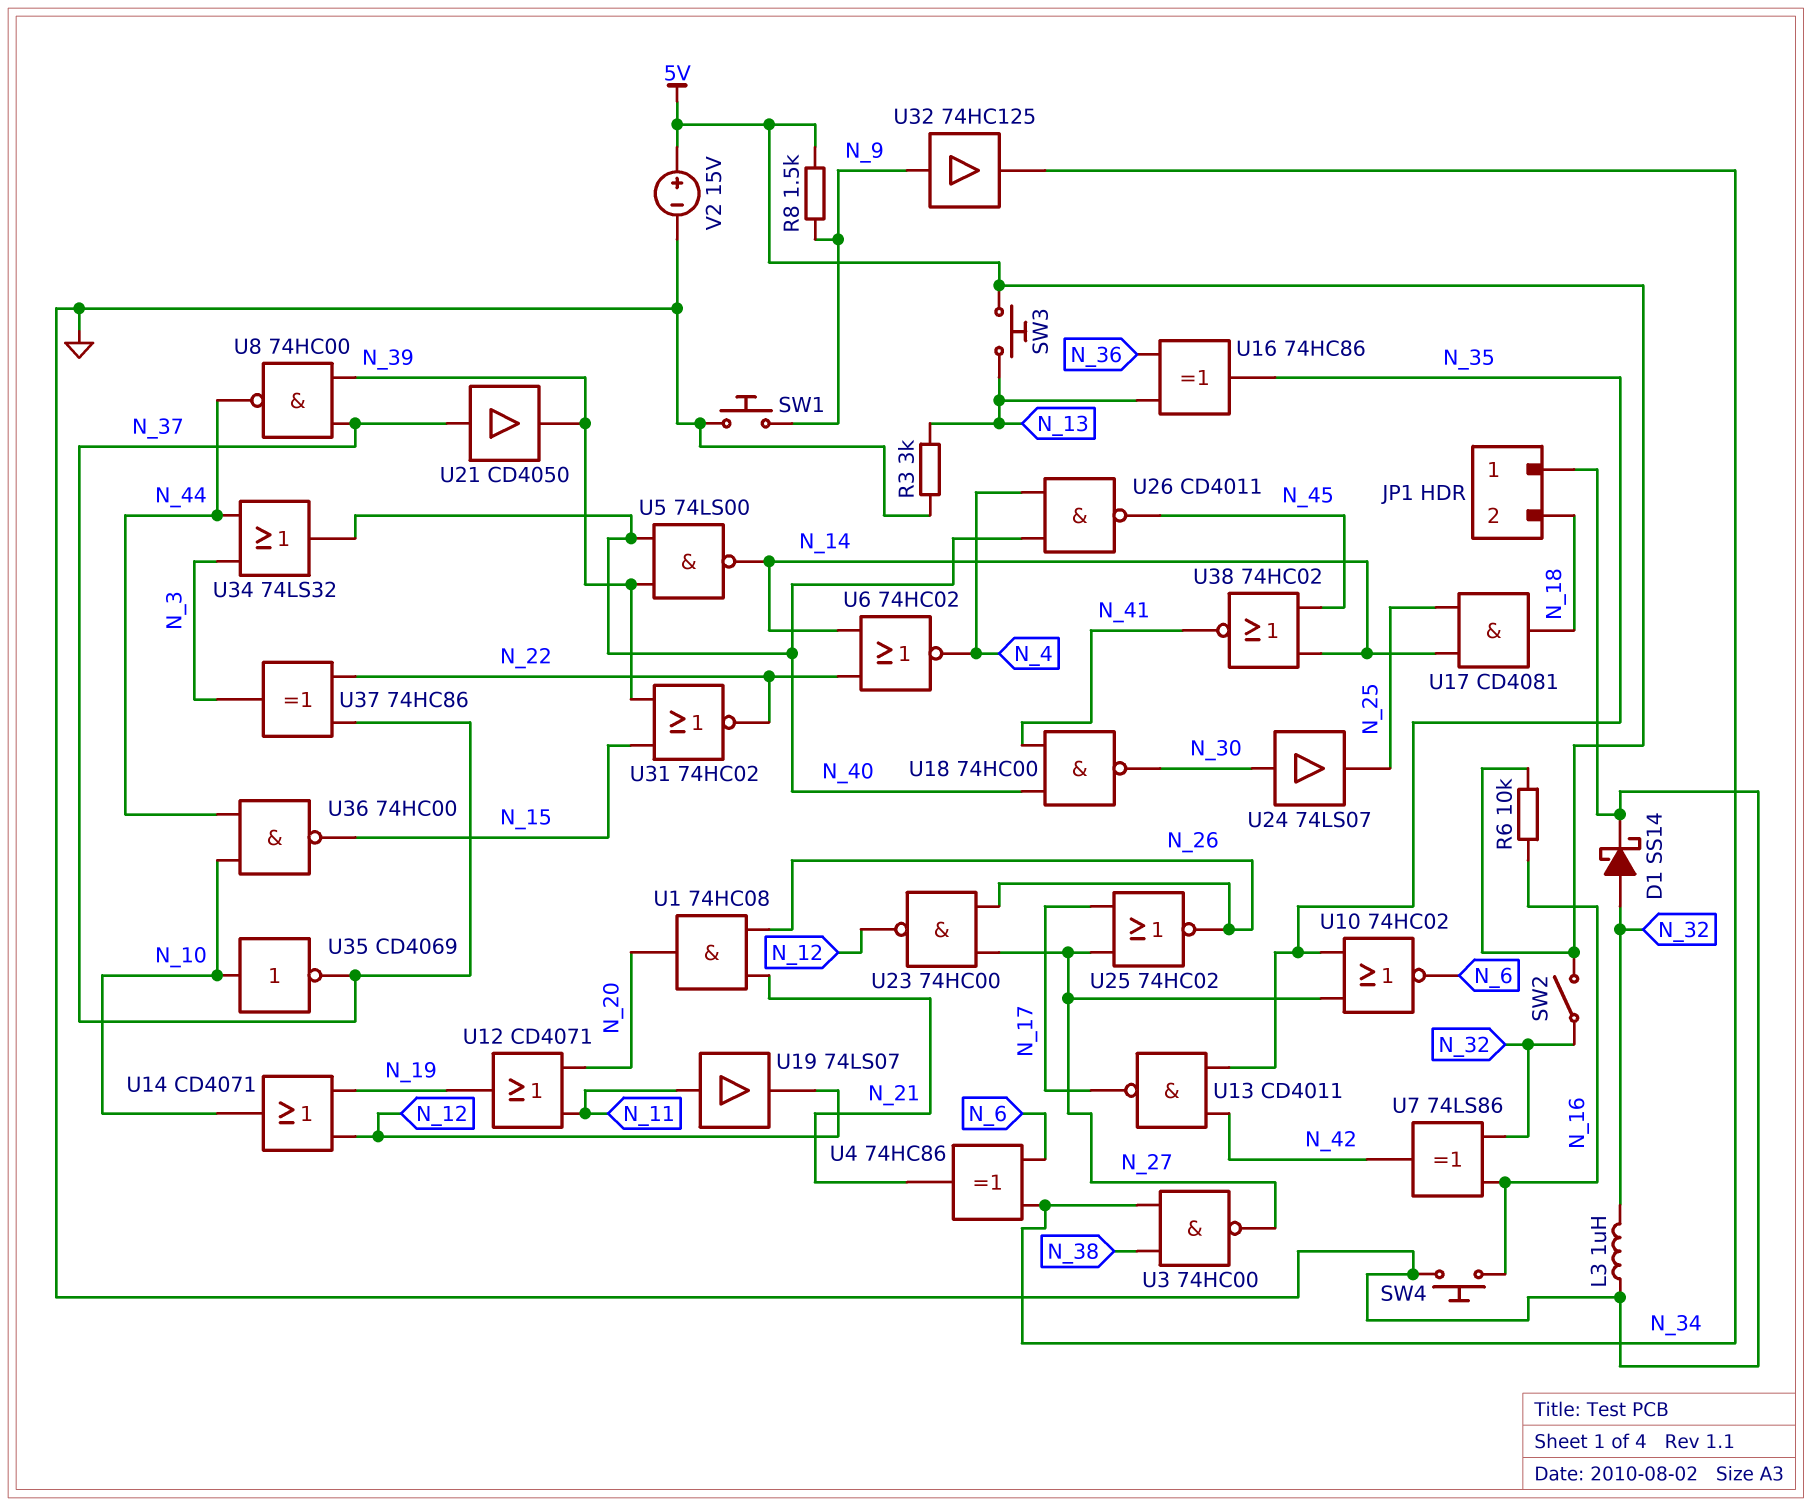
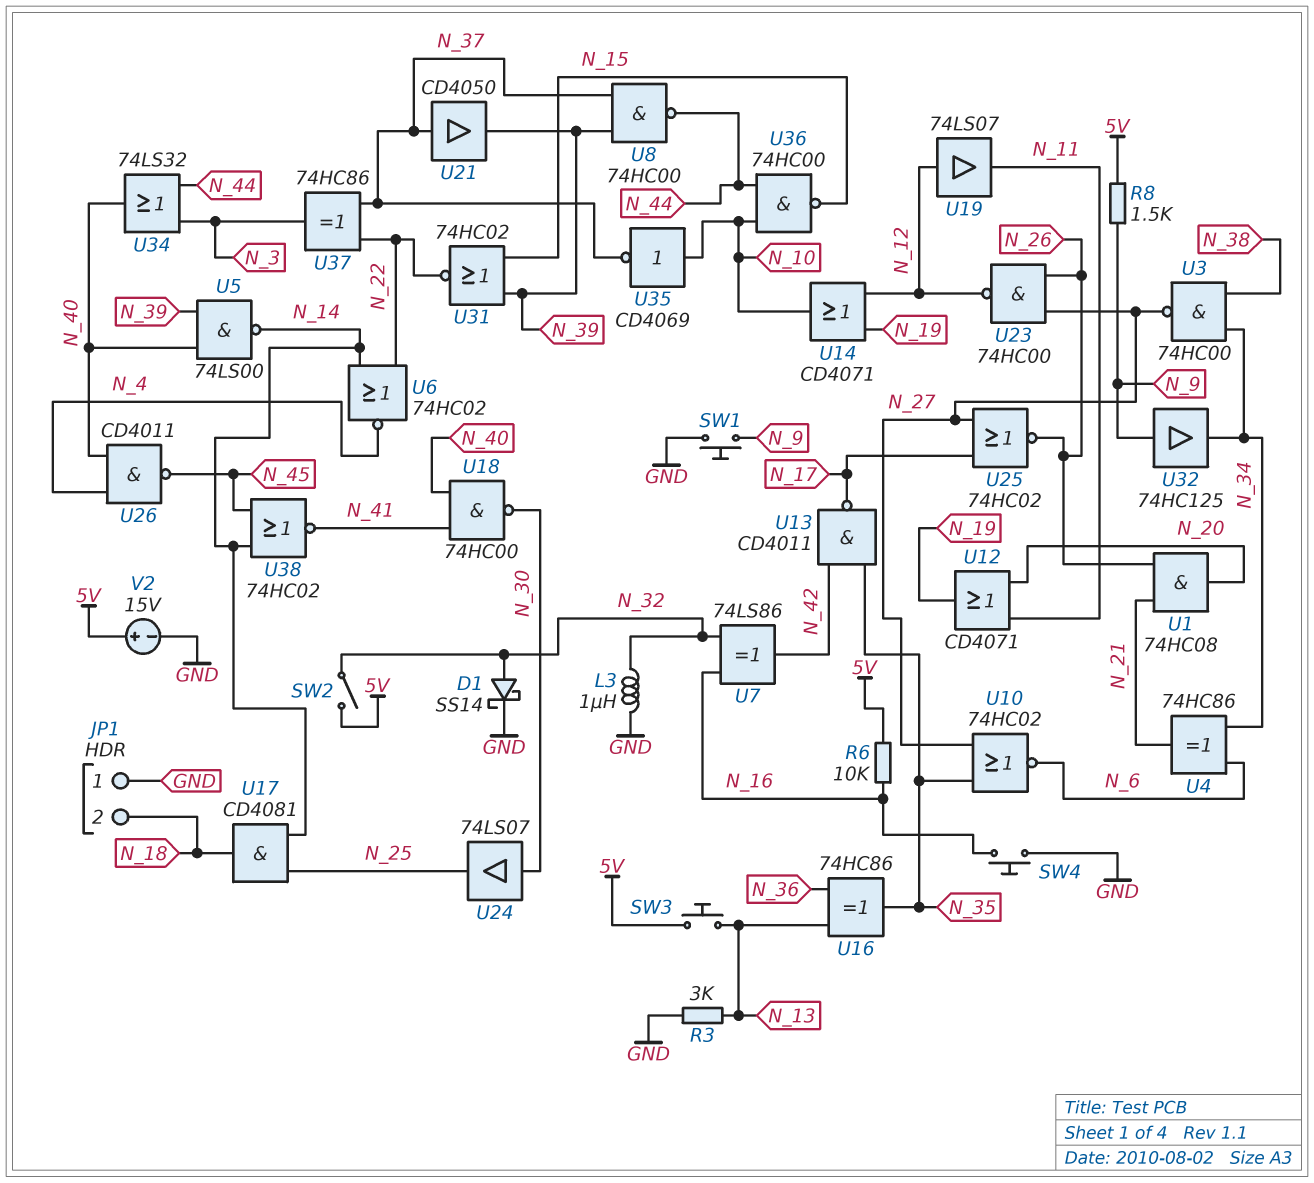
U19: buffer 74LS07 (in N_11, out N_12) -> buffer 74LS07 (in N_12, out N_11)

